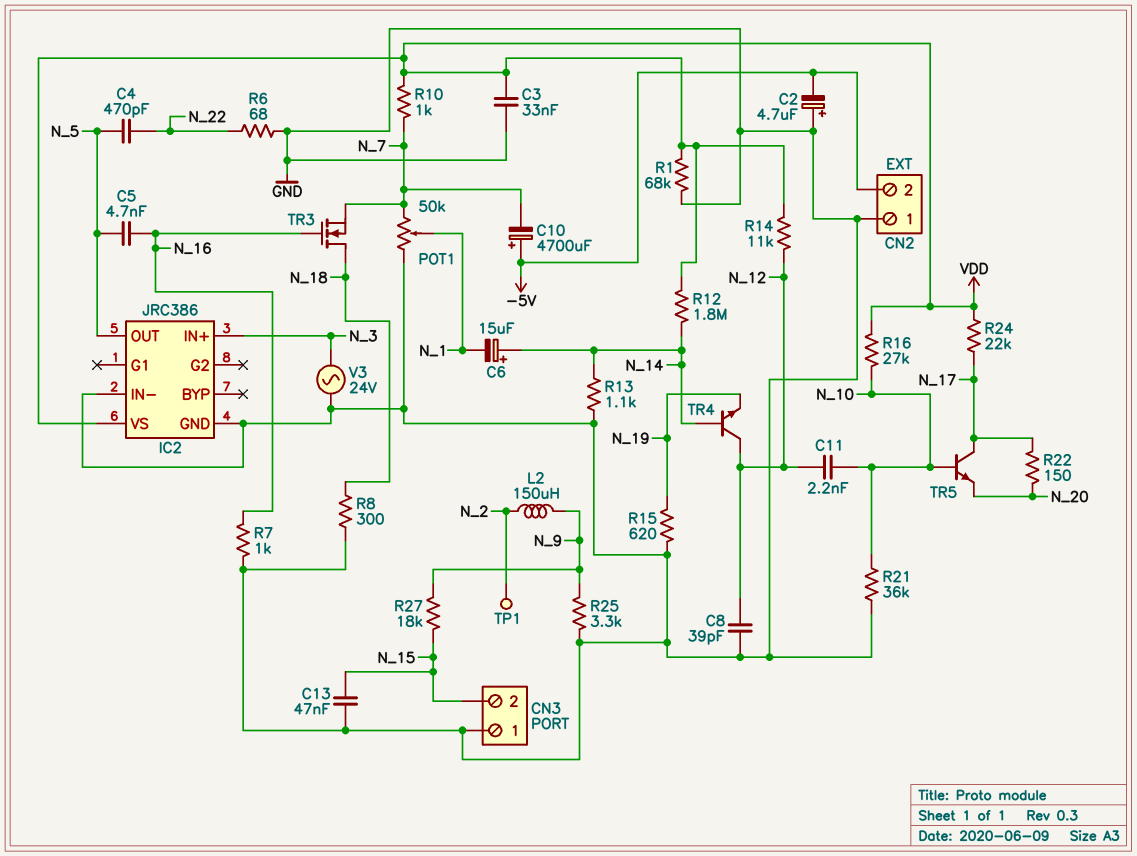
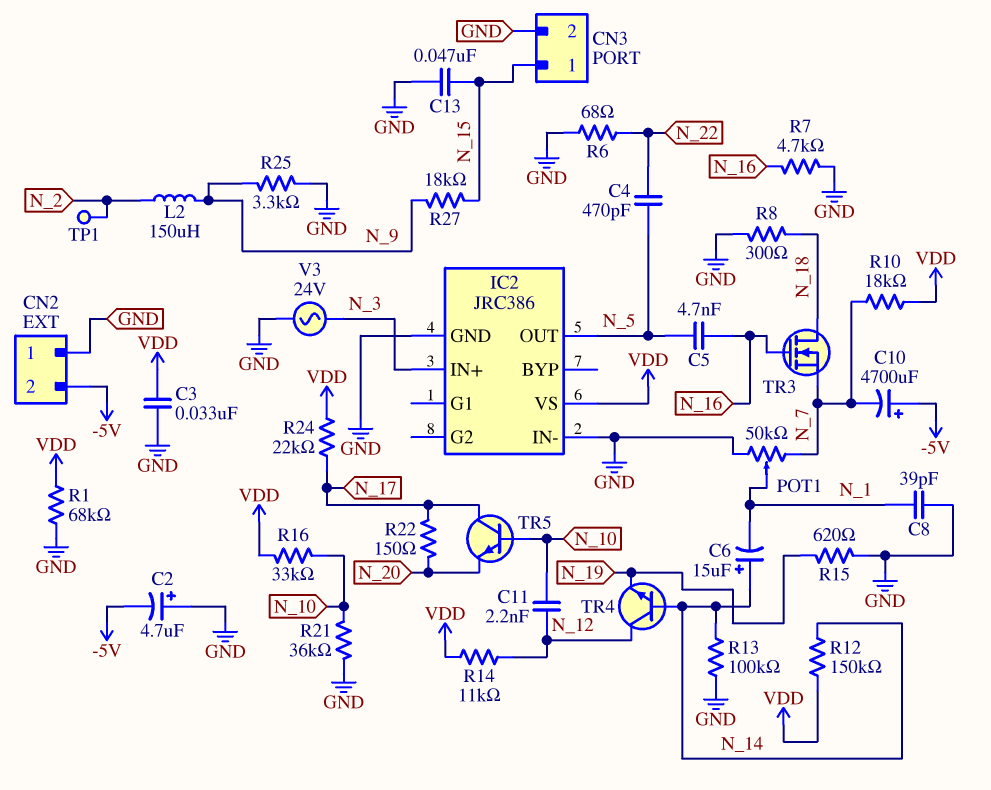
C8: 39pF (GND, N_12) -> 39pF (GND, N_1)
CN3 pin 1: GND -> N_15
CN3 pin 2: N_15 -> GND
R7: 1k (GND, N_16) -> 4.7k (GND, N_16)
R10: 1k (N_7, VDD) -> 18k (N_7, VDD)
R12: 1.8M (N_14, VDD) -> 150k (N_14, VDD)
R13: 1.1k (GND, N_14) -> 100k (GND, N_14)
R16: 27k (N_10, VDD) -> 33k (N_10, VDD)

